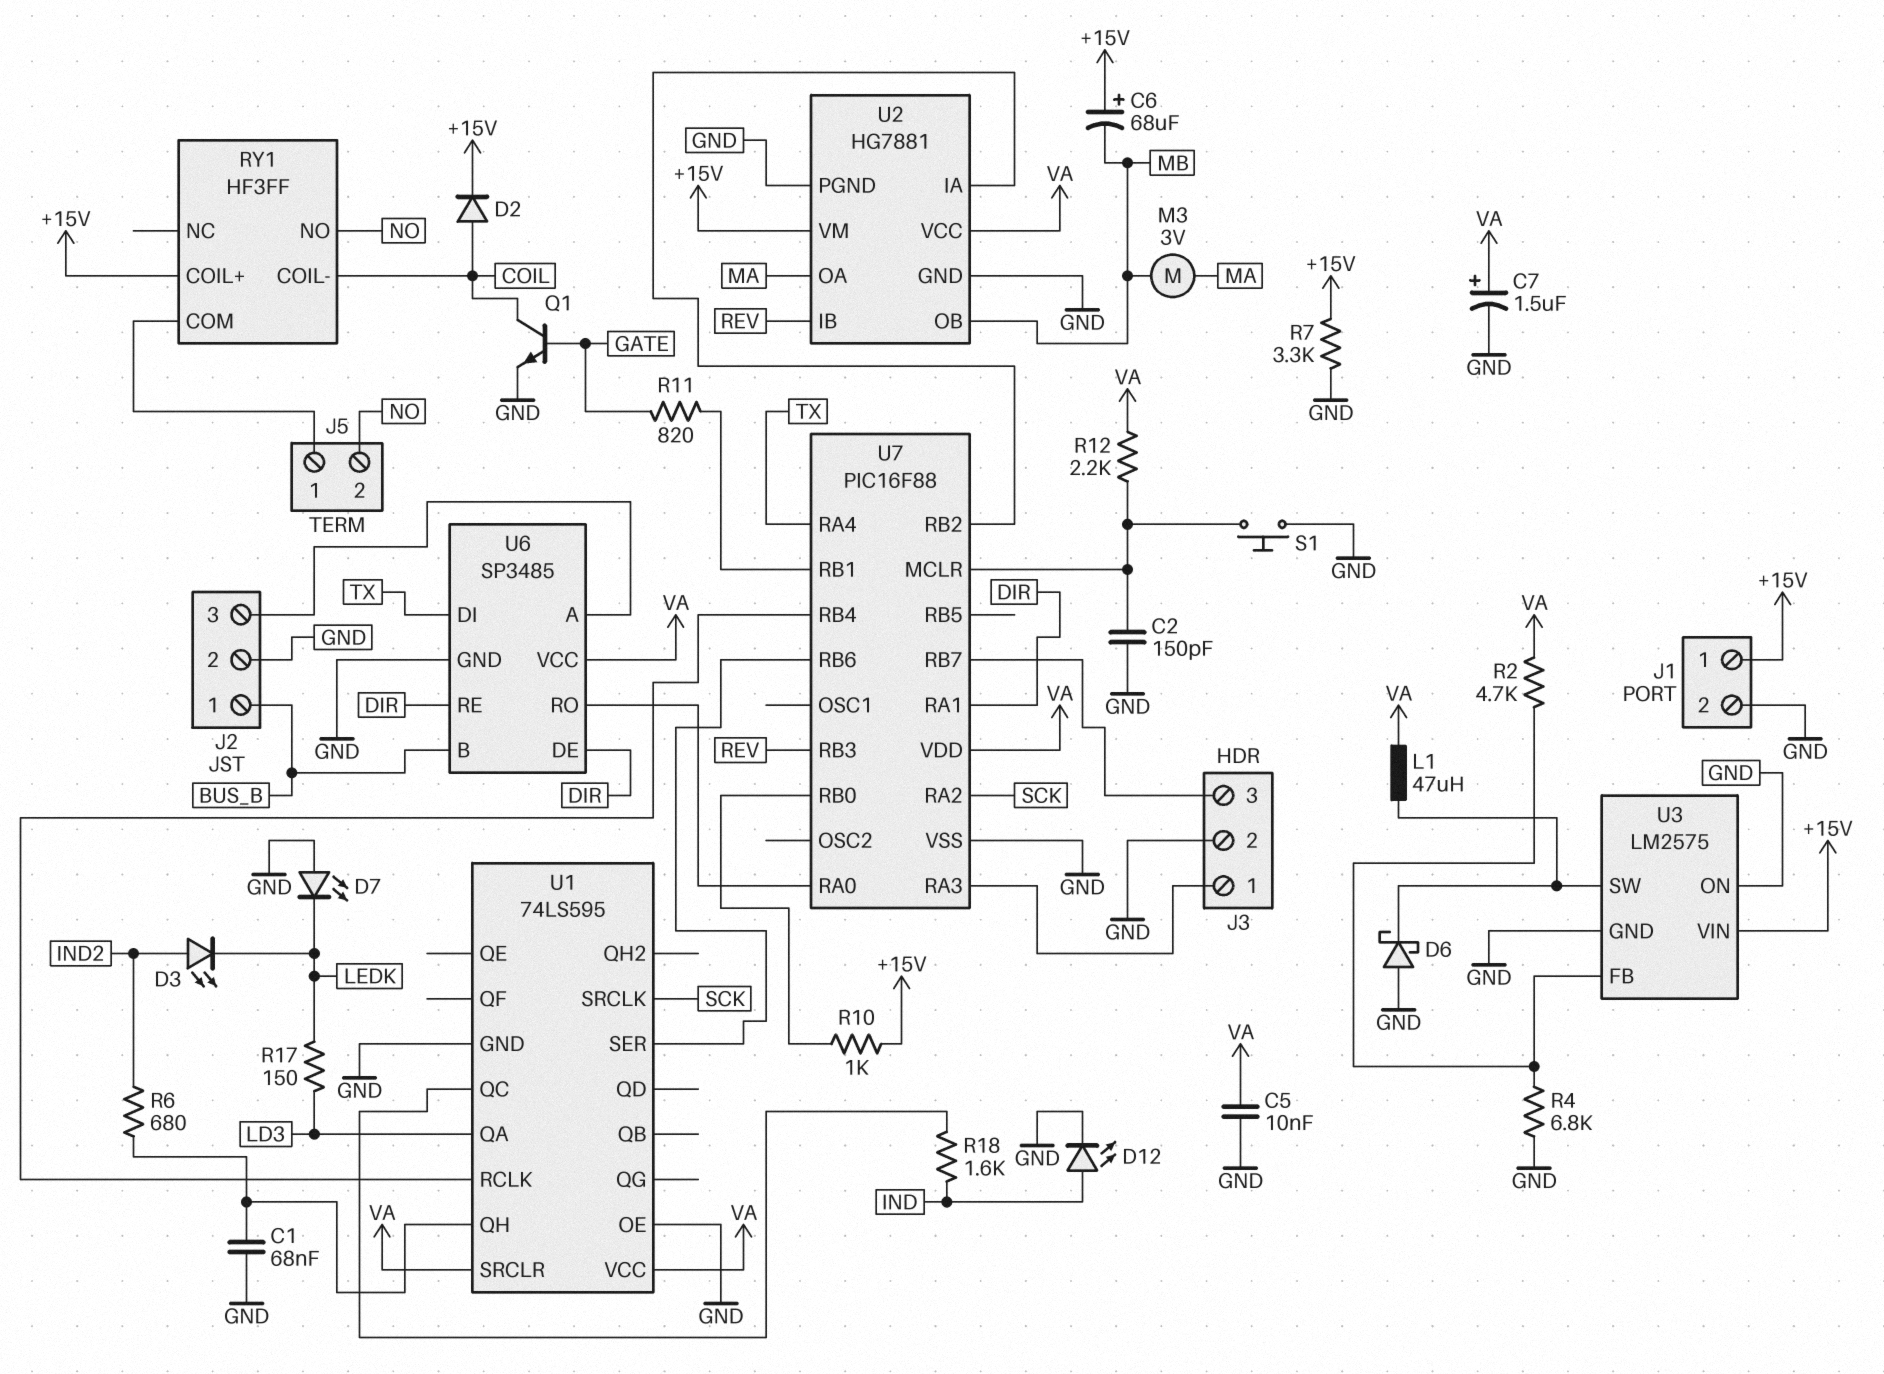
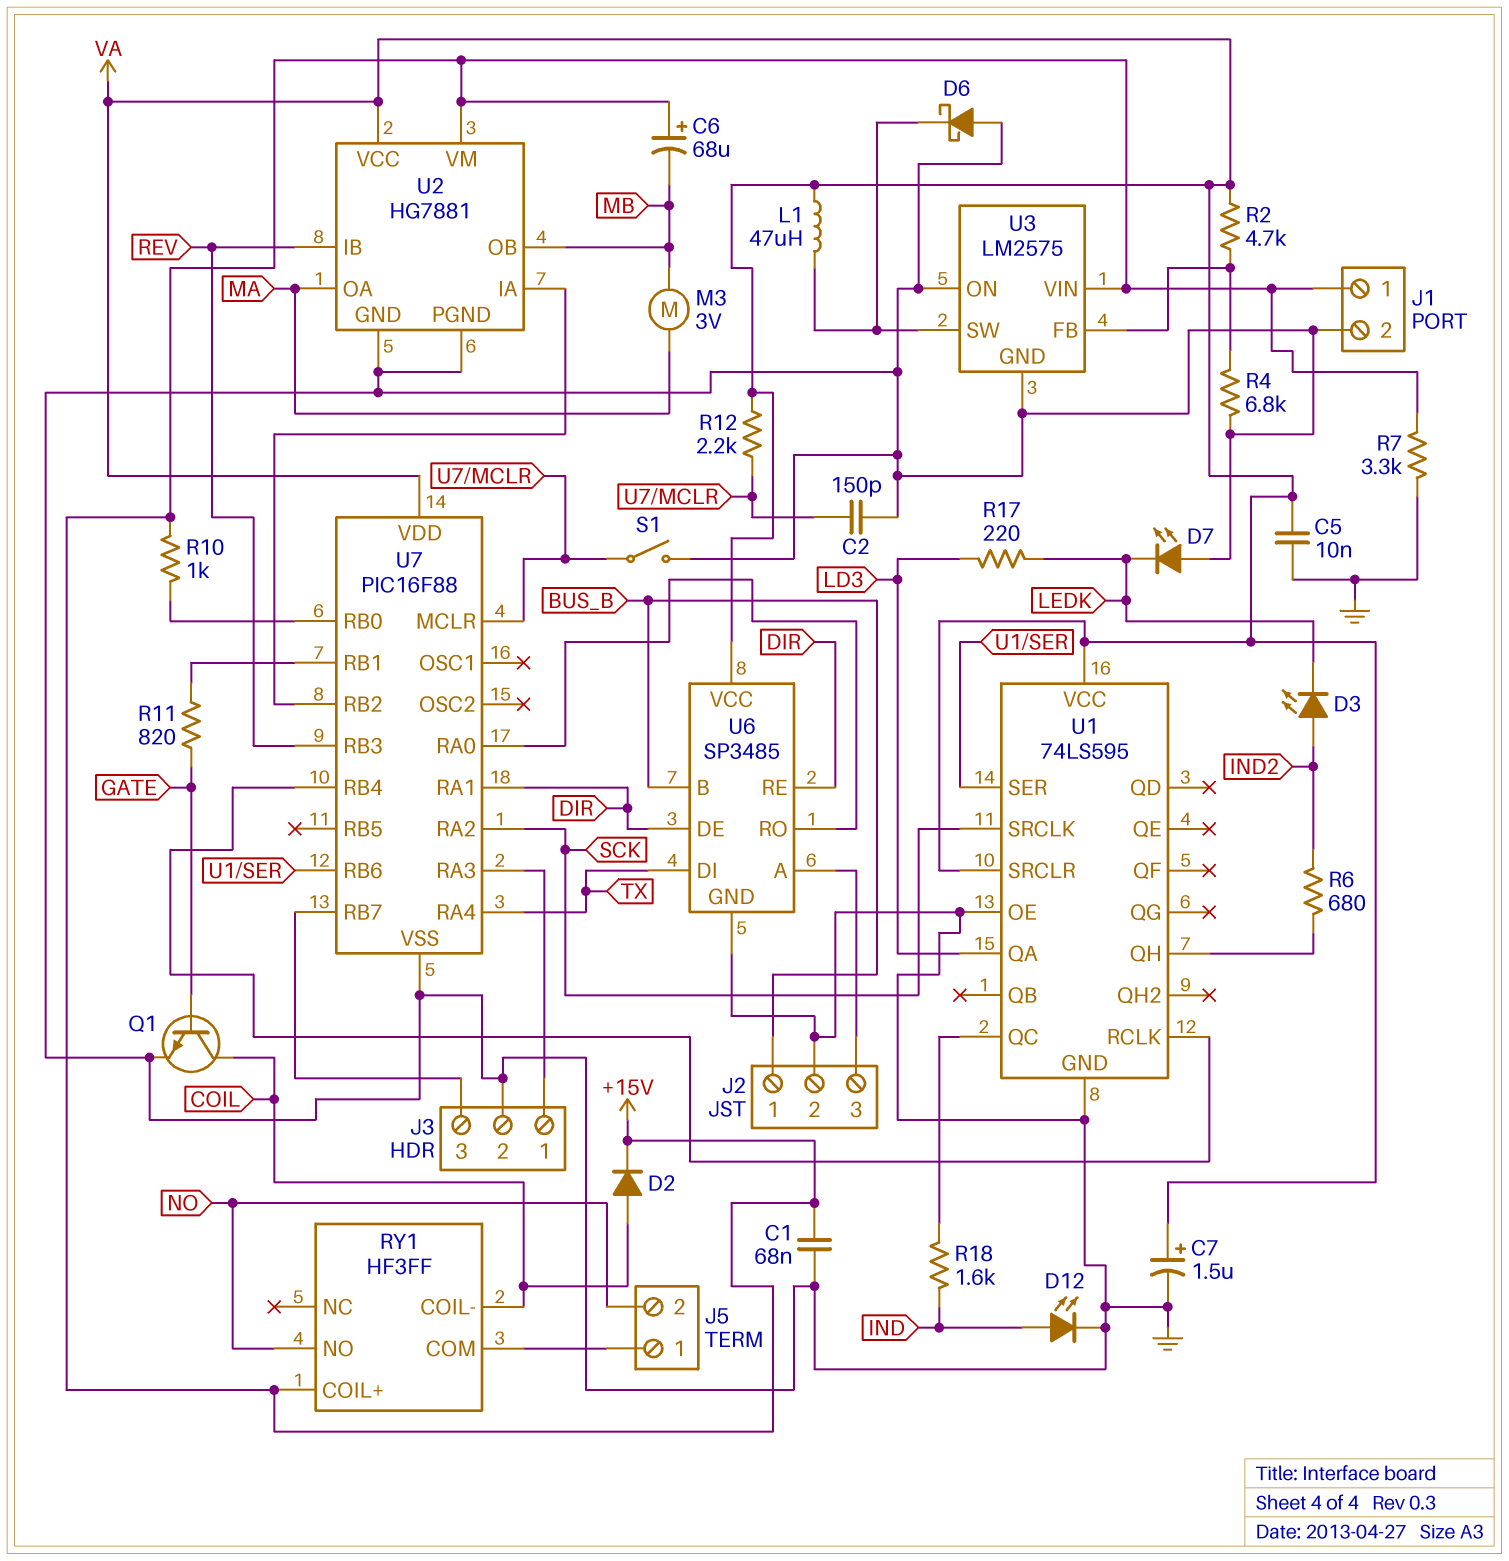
C1: 68nF (GND, U1/QH) -> 68nF (+15V, GND)
R17: 150 (LD3, LEDK) -> 220 (LD3, LEDK)
S1: button (GND, U7/MCLR) -> switch (GND, U7/MCLR)

